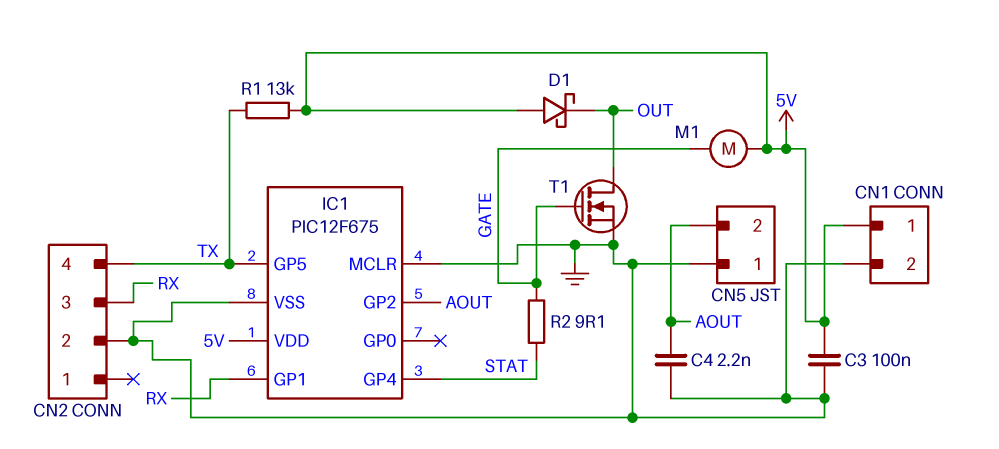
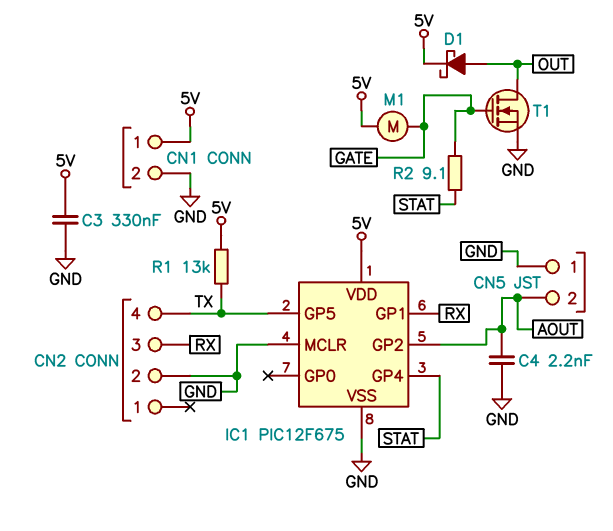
C3: 100nF (5V, GND) -> 330nF (5V, GND)
D1: schottky (A 5V, K OUT) -> schottky (A OUT, K 5V)

